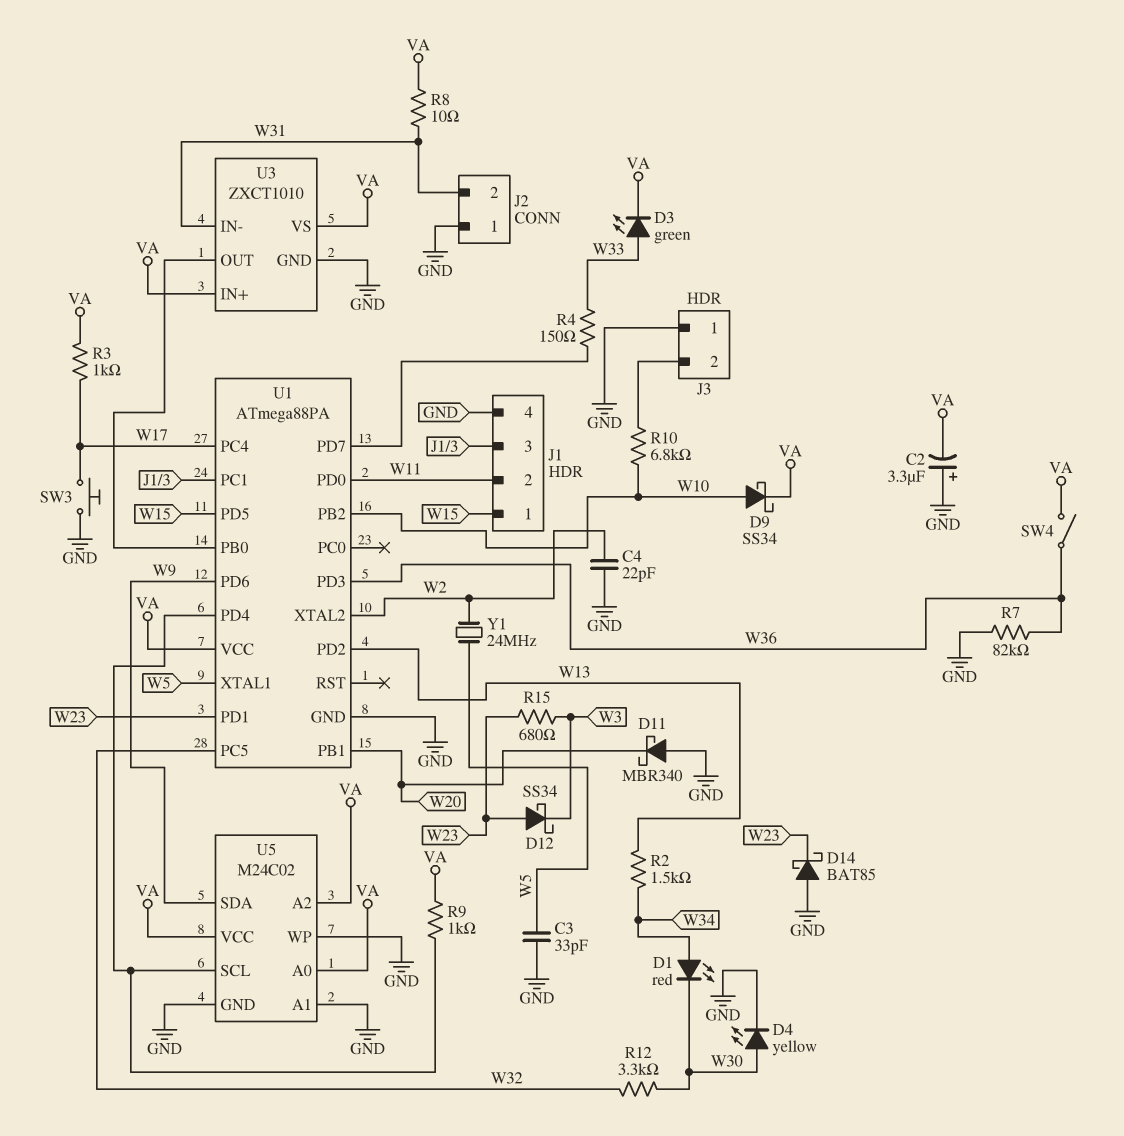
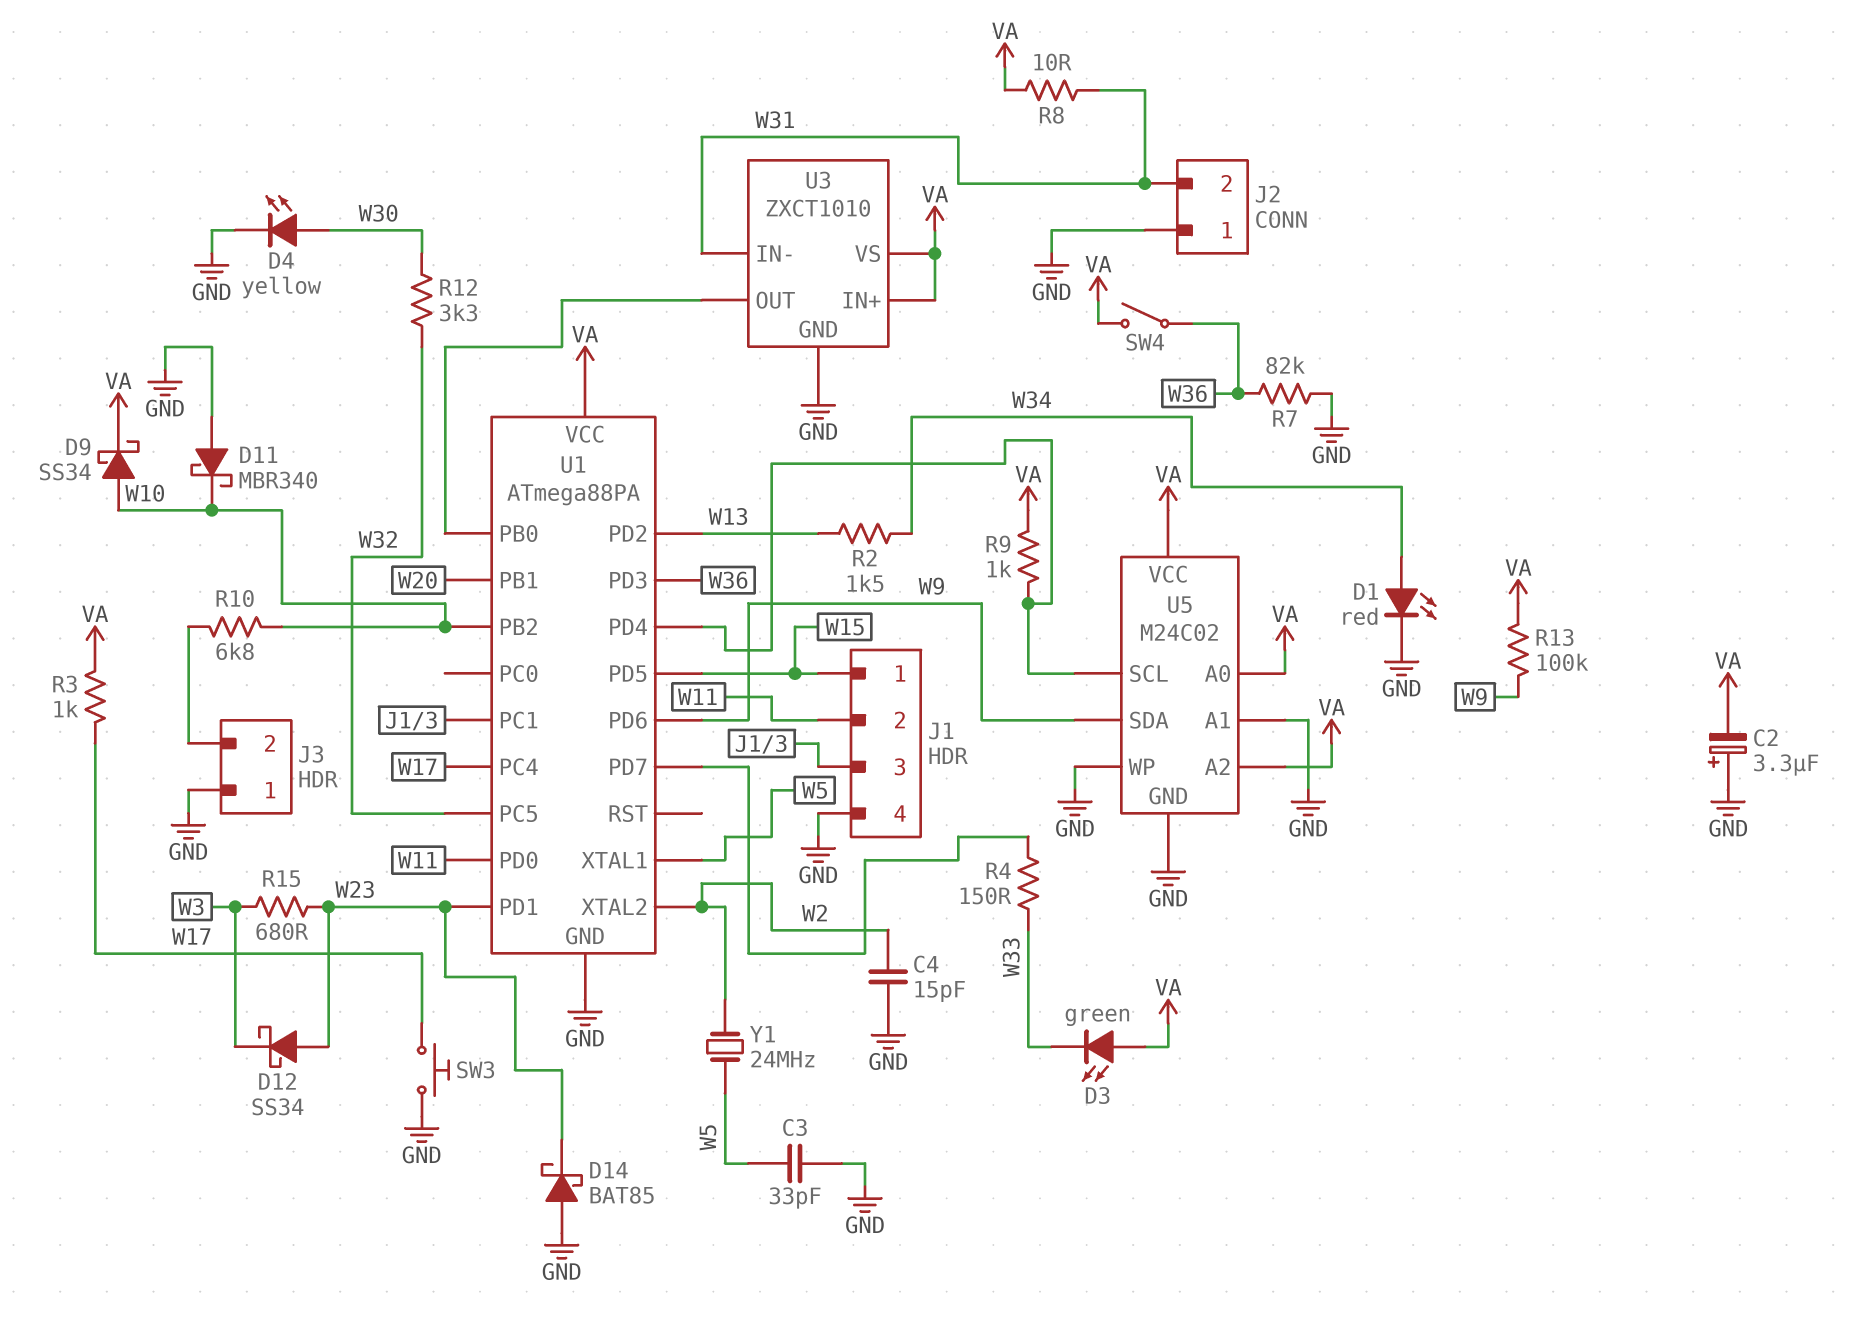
C4: 22pF (GND, W2) -> 15pF (GND, W2)
D1: LED red (A W34, K W30) -> LED red (A W34, K GND)
D3: LED green (A W33, K VA) -> LED green (A VA, K W33)
D11: schottky MBR340 (A GND, K W20) -> schottky MBR340 (A GND, K W10)
R13: none -> 100k (VA, W9)

